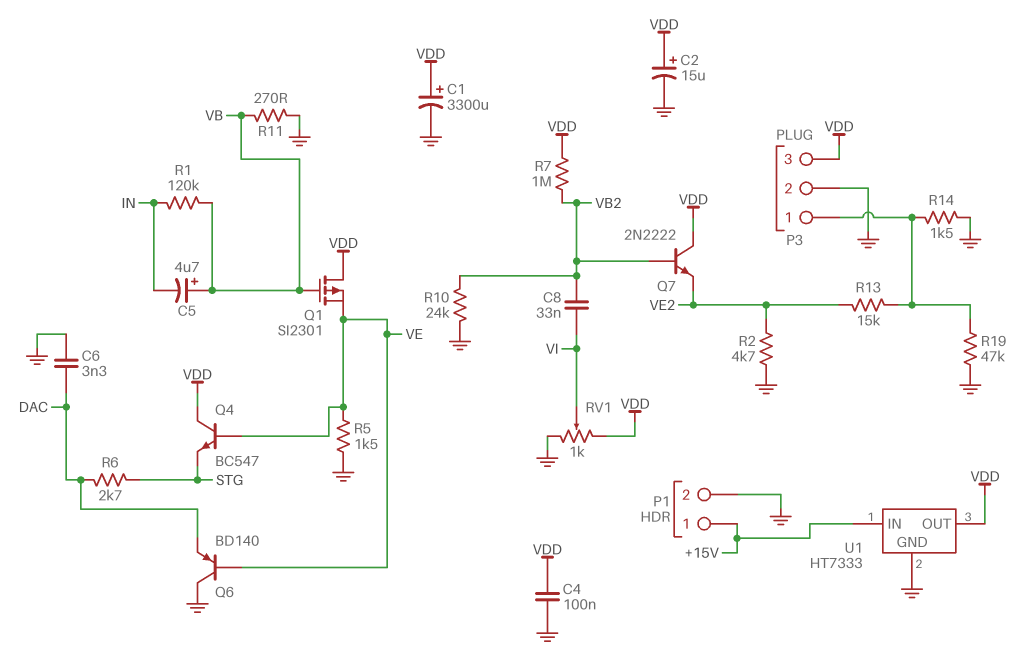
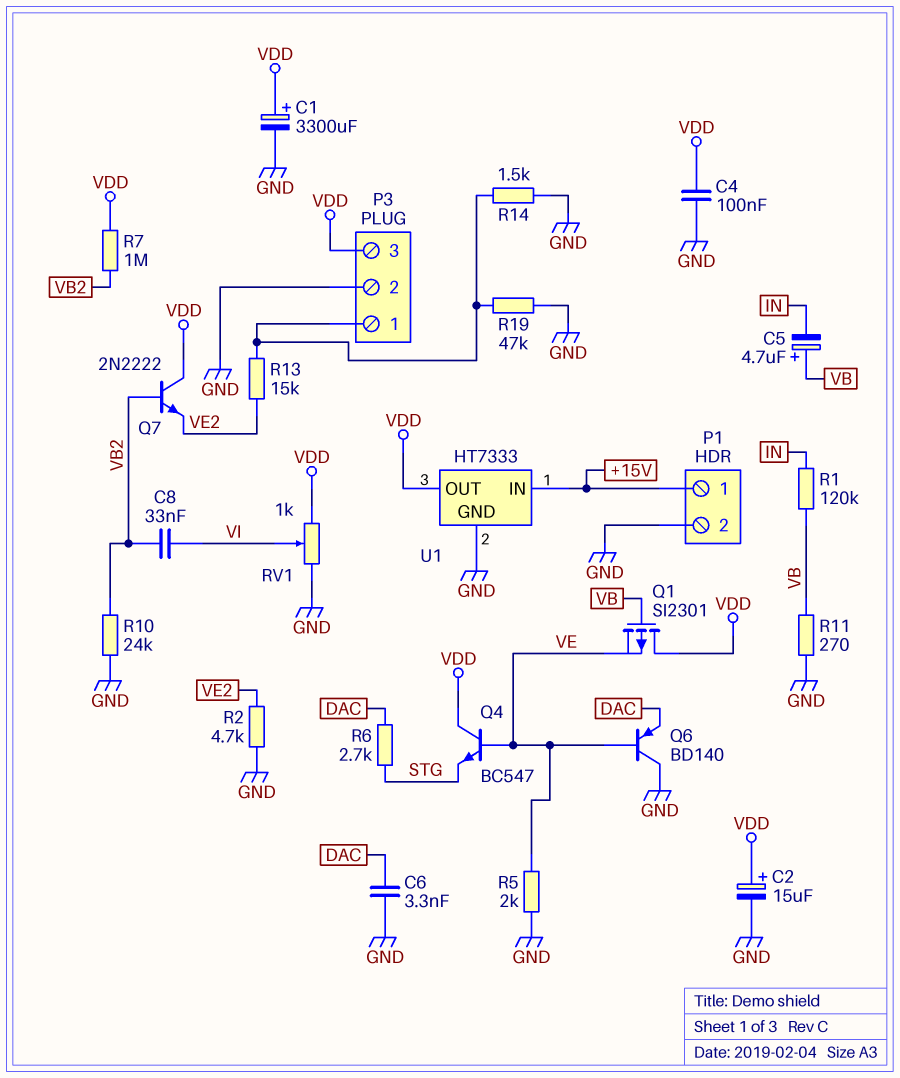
R5: 1.5k (GND, VE) -> 2k (GND, VE)

